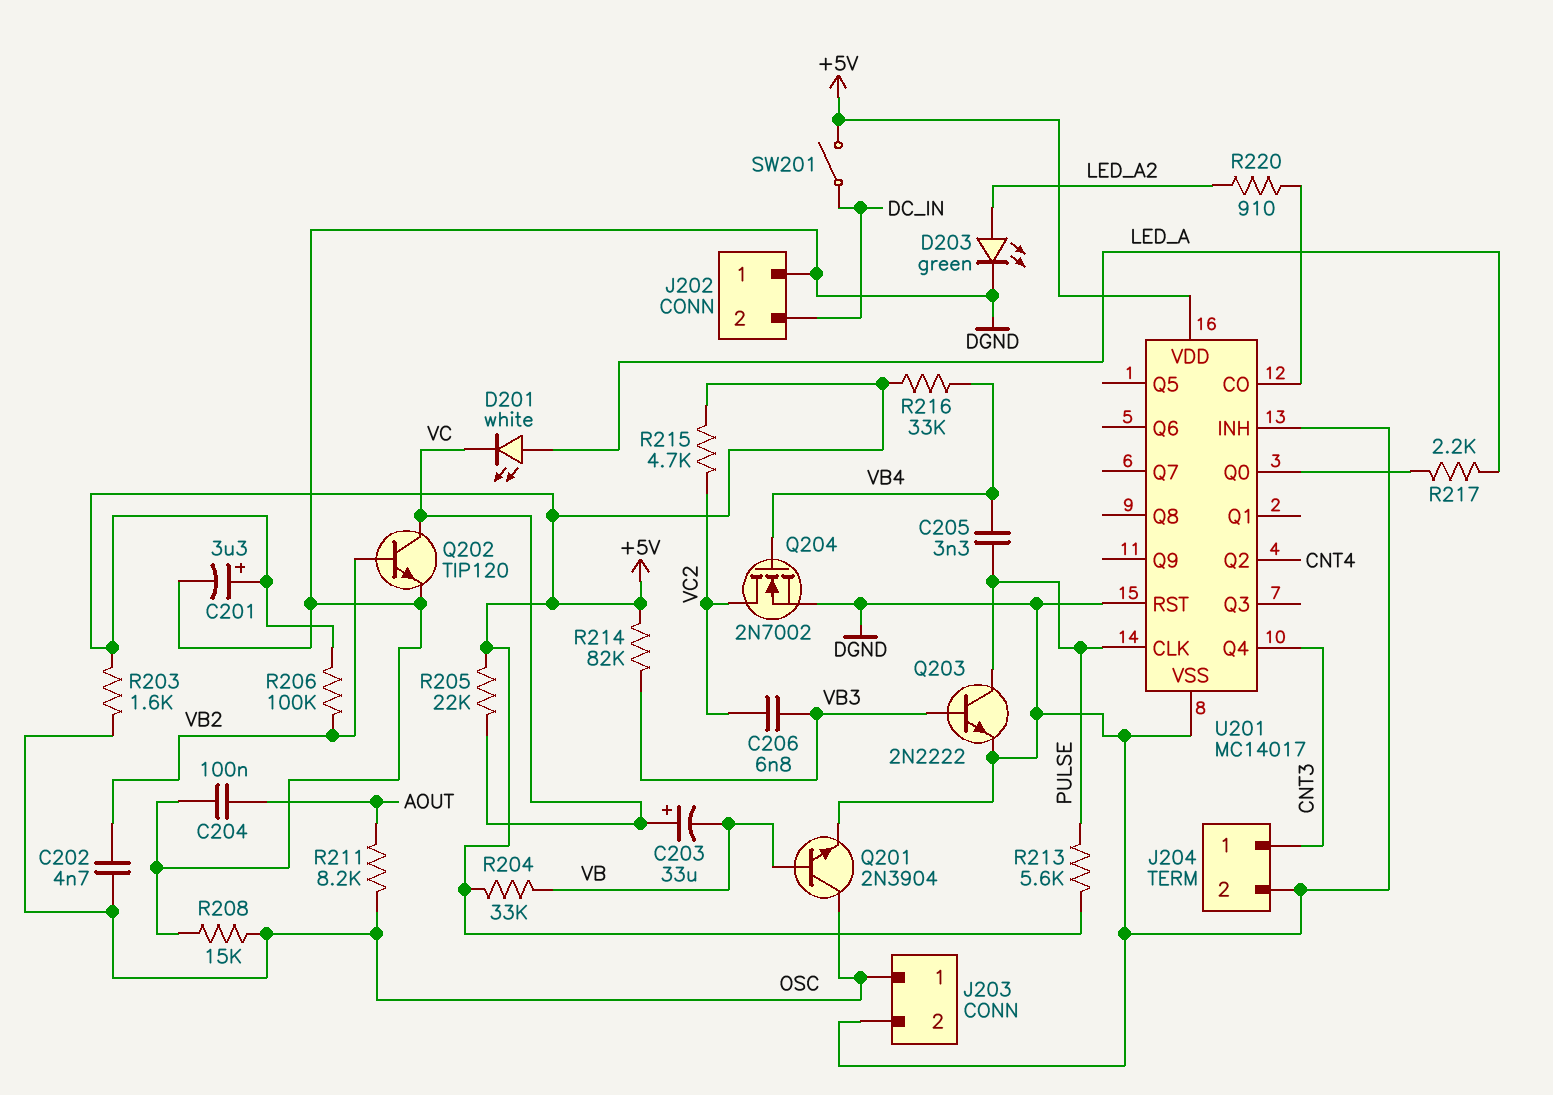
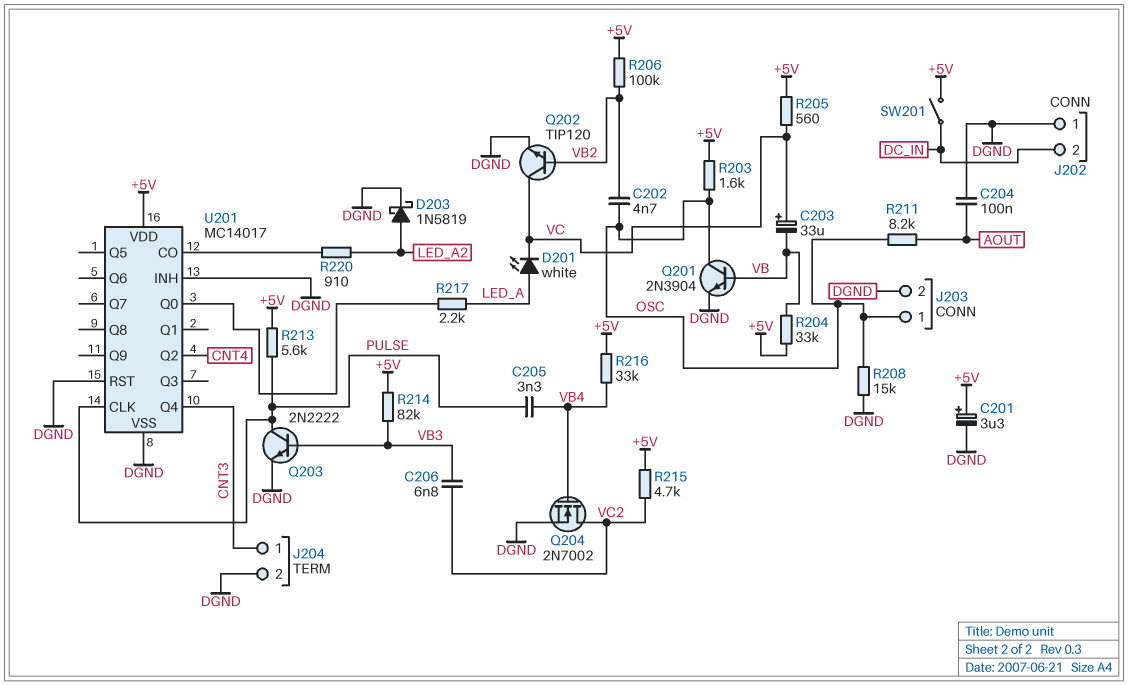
D203: LED green (A LED_A2, K DGND) -> schottky 1N5819 (A LED_A2, K DGND)
R205: 22k (+5V, VC) -> 560 (+5V, VC)

